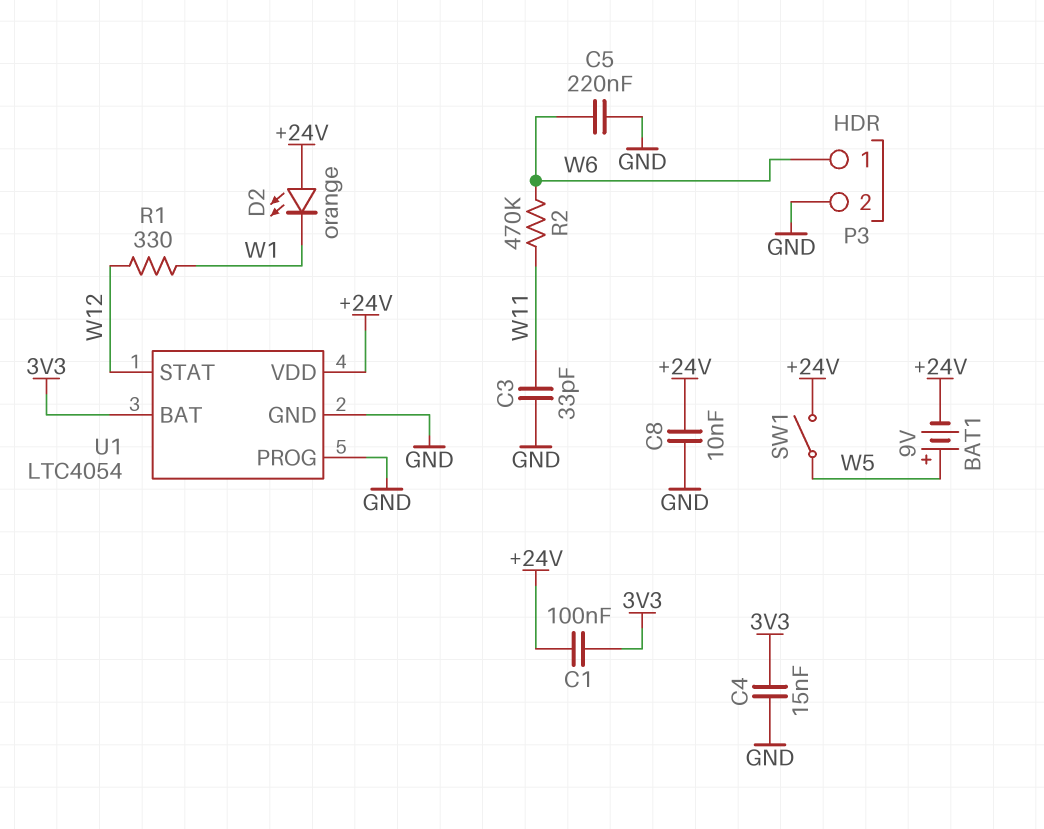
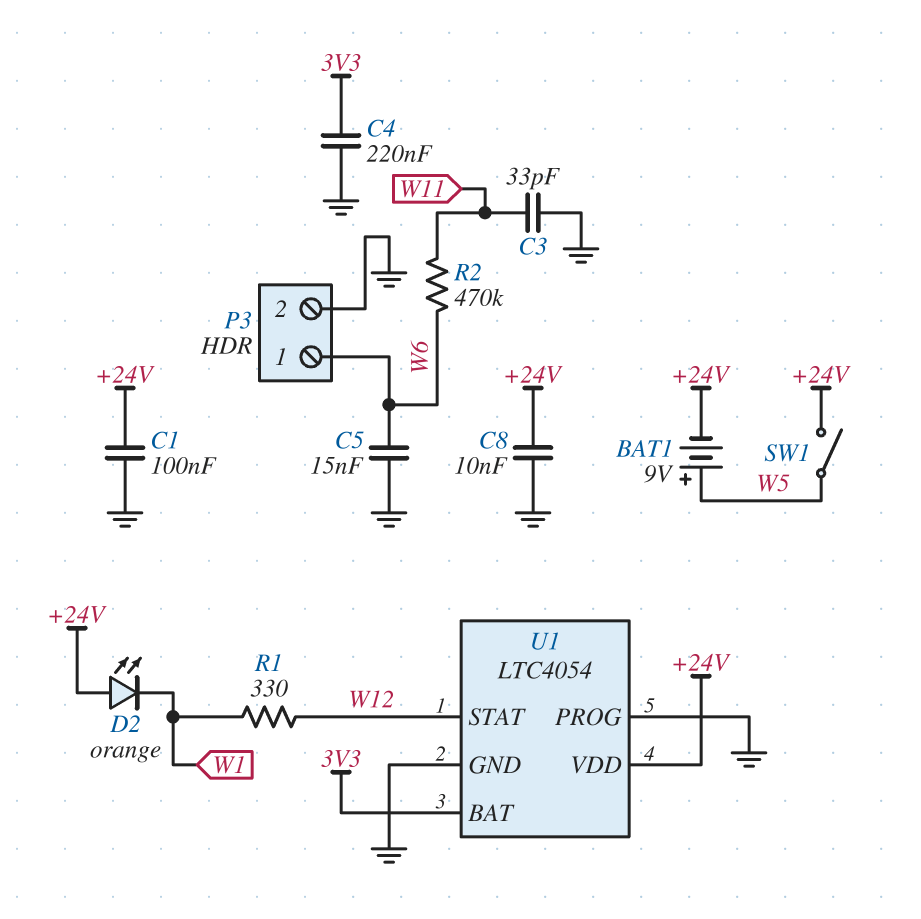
C1: 100nF (+24V, 3V3) -> 100nF (+24V, GND)
C4: 15nF (3V3, GND) -> 220nF (3V3, GND)
C5: 220nF (GND, W6) -> 15nF (GND, W6)

